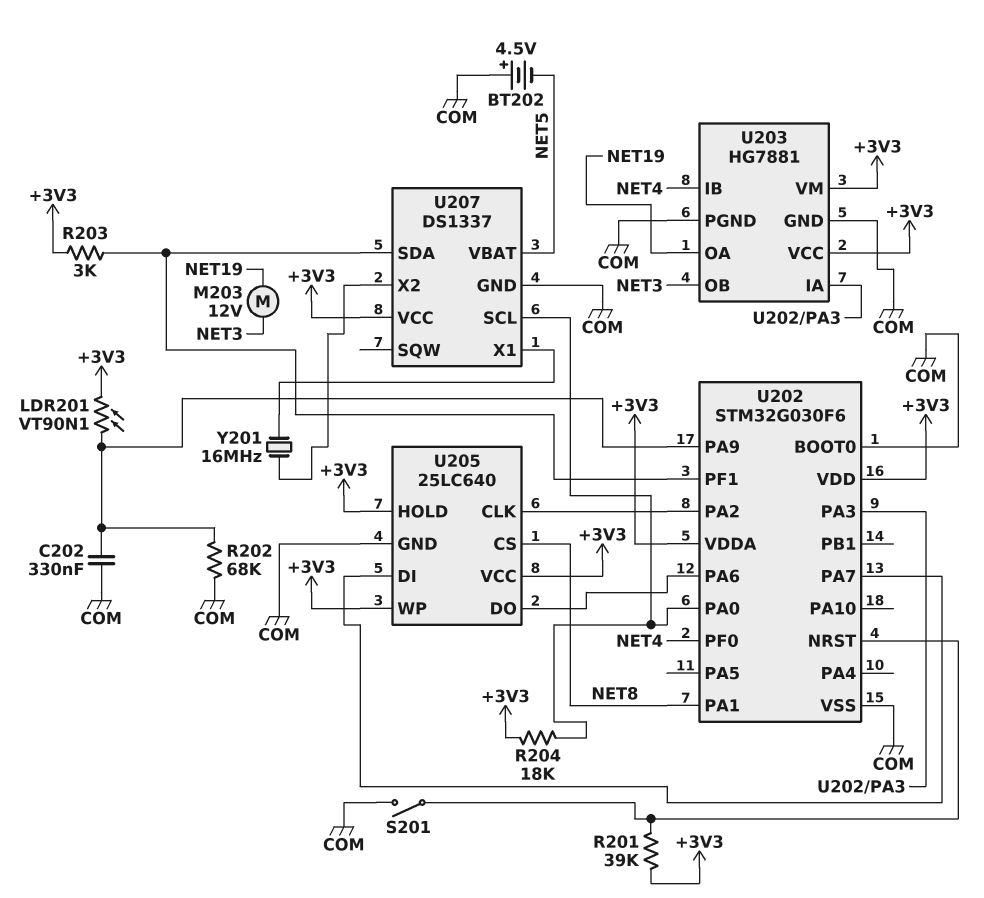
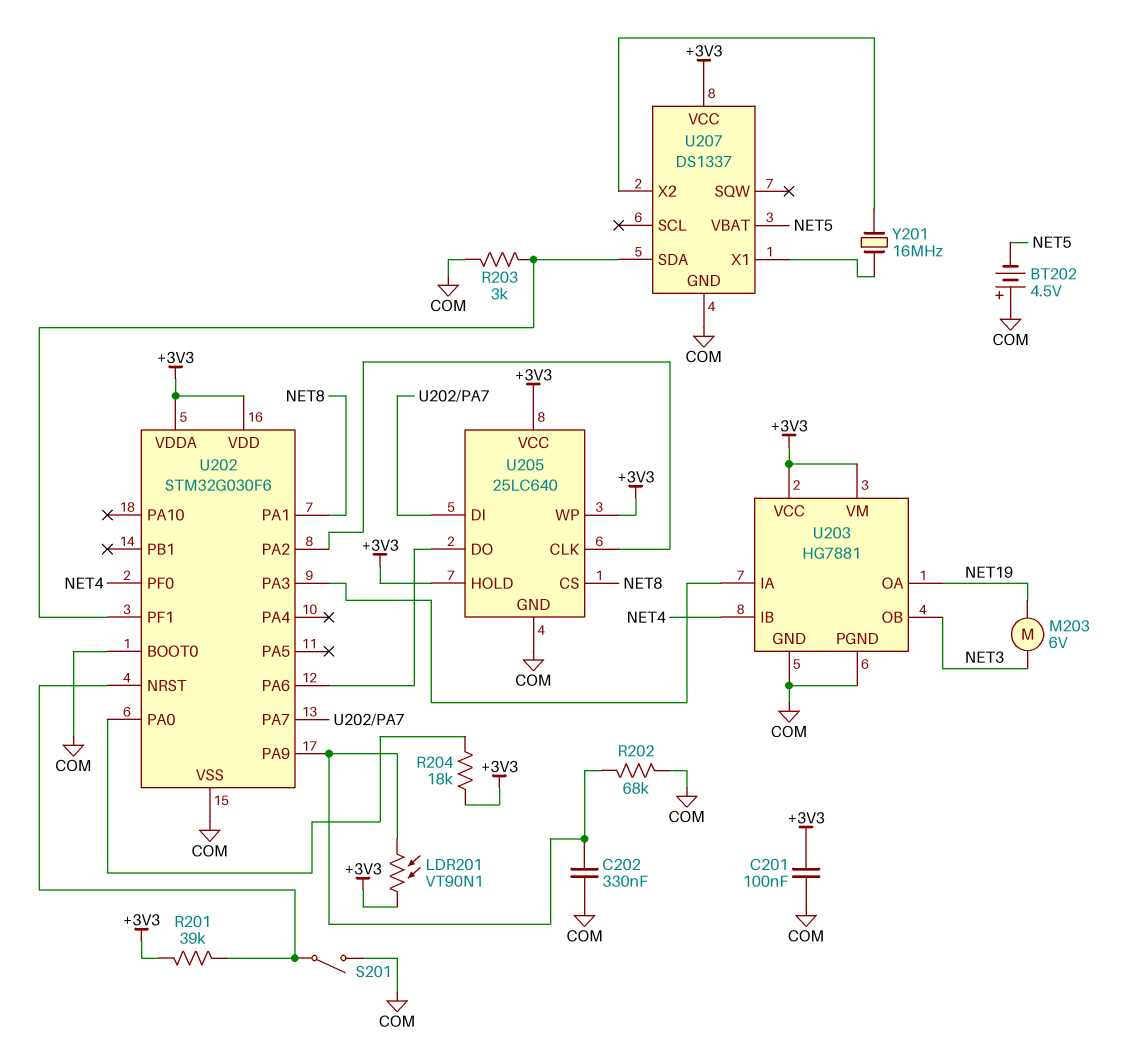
C201: none -> 100nF (+3V3, COM)
M203: motor 12V (NET3, NET19) -> motor 6V (NET3, NET19)
R203: 3k (+3V3, U202/PF1) -> 3k (COM, U202/PF1)
U207 pin SCL: U202/PA0 -> none

